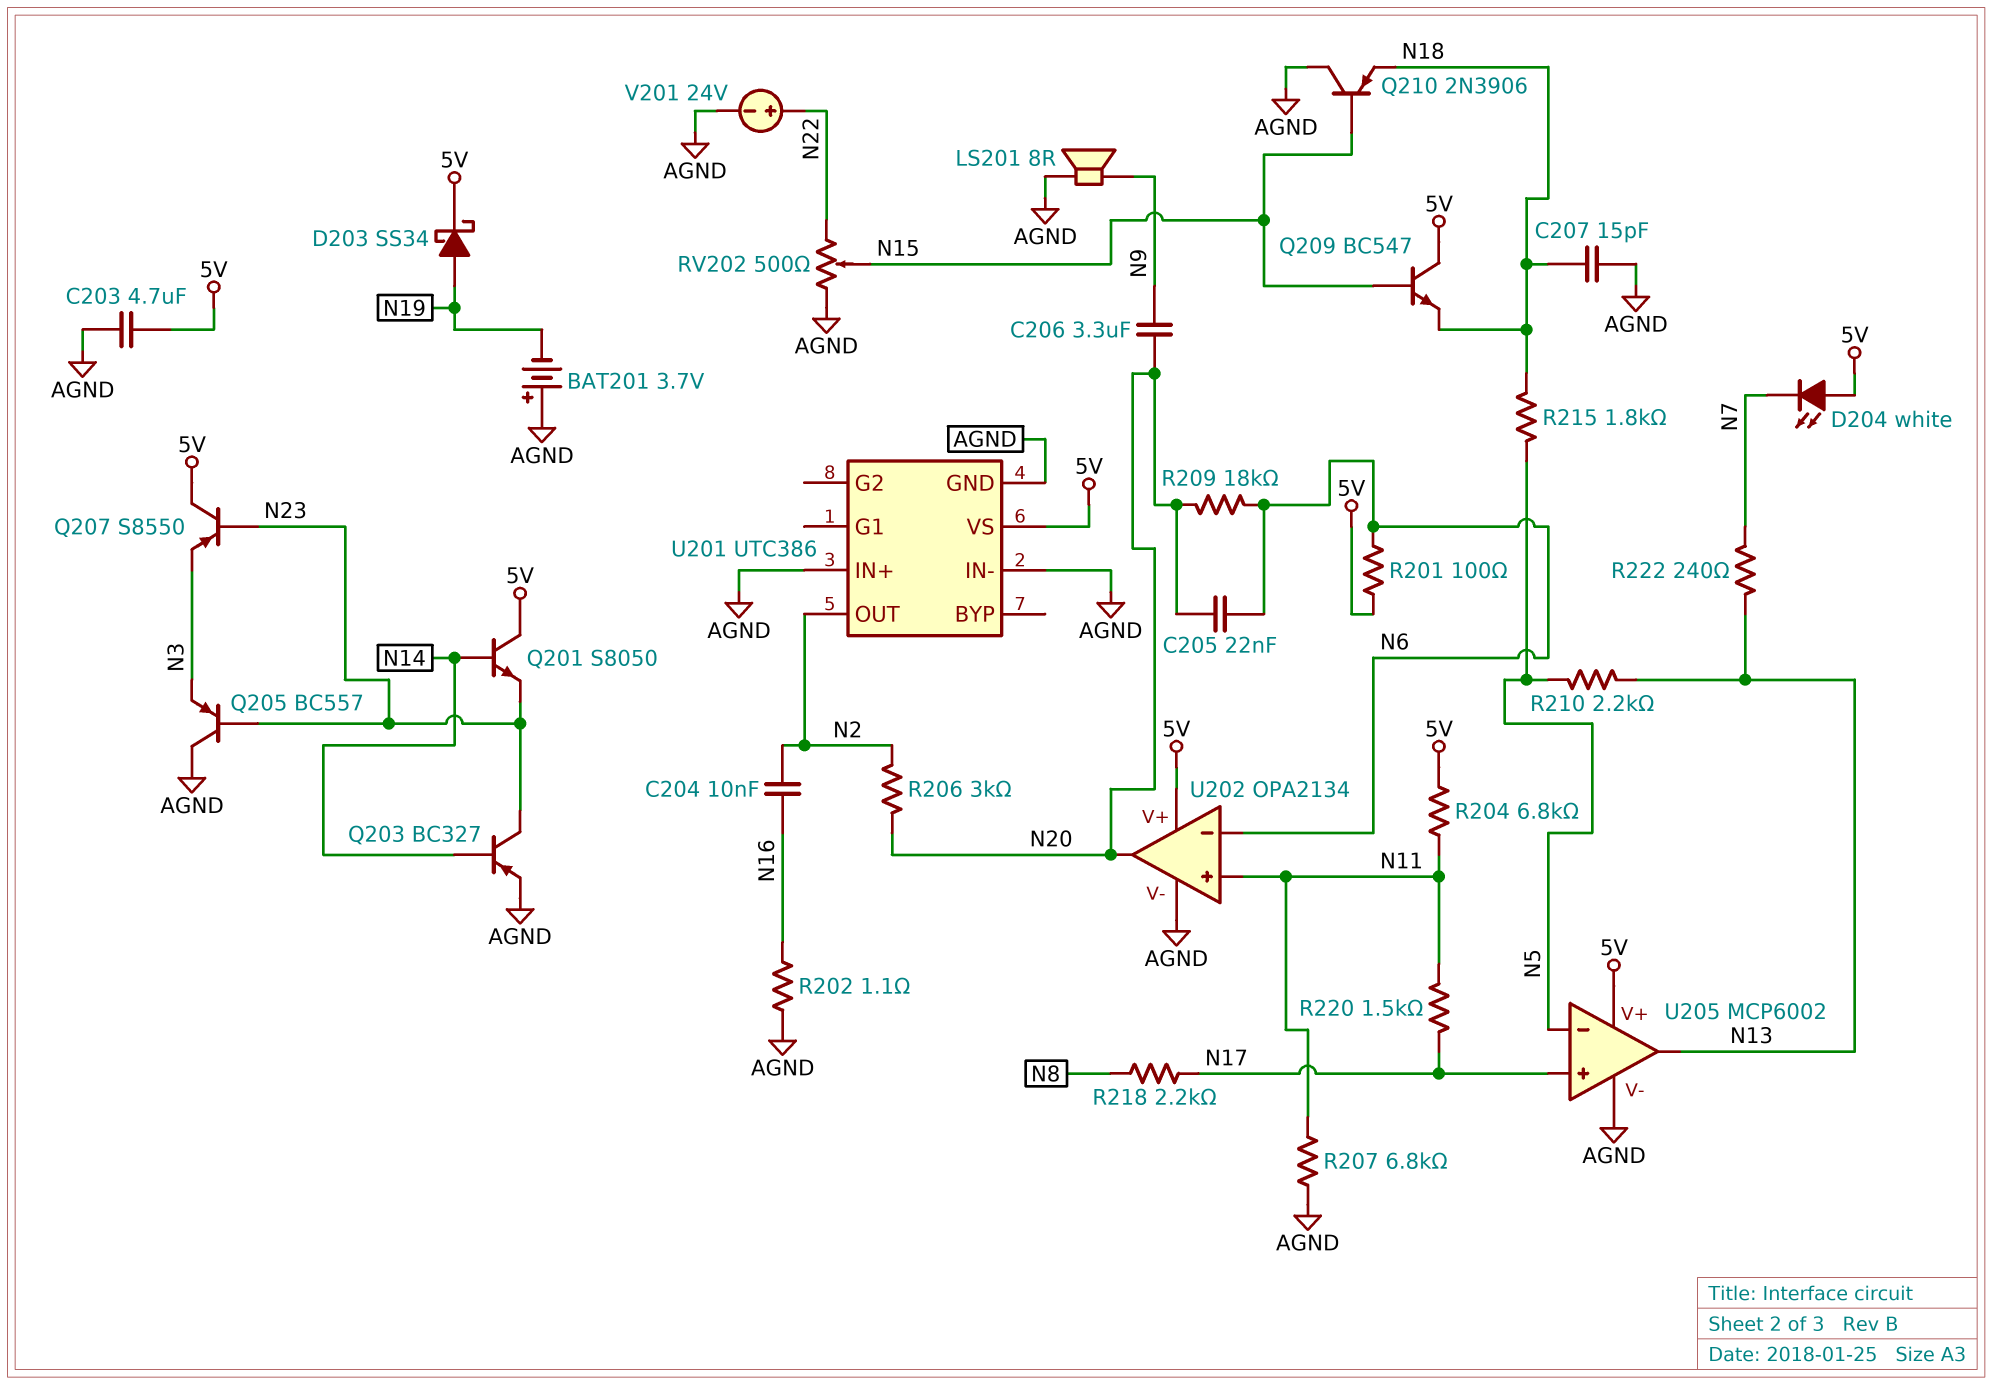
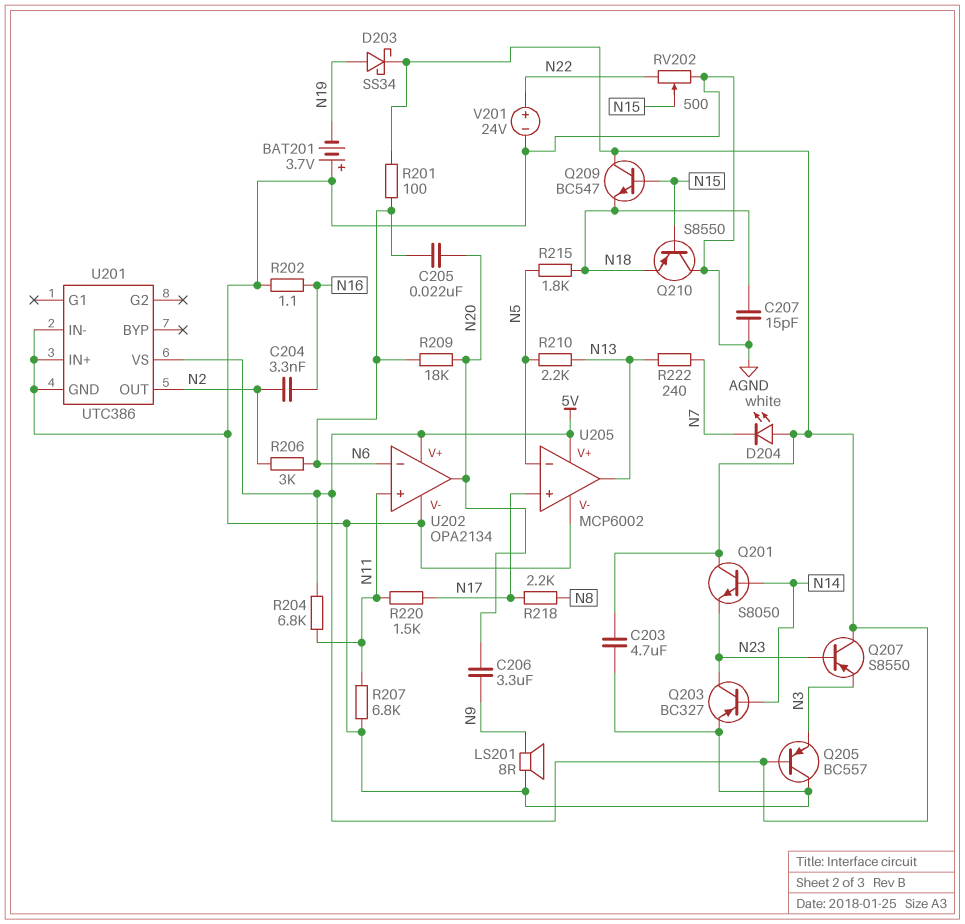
C204: 10nF (N2, N16) -> 3.3nF (N2, N16)
Q205: PNP BC557 (B N23, C AGND, E N3) -> PNP BC557 (B 5V, C AGND, E N3)
Q210: PNP 2N3906 (B N15, C AGND, E N18) -> PNP S8550 (B N15, C AGND, E N18)
R206: 3k (N2, N20) -> 3k (N2, N6)

